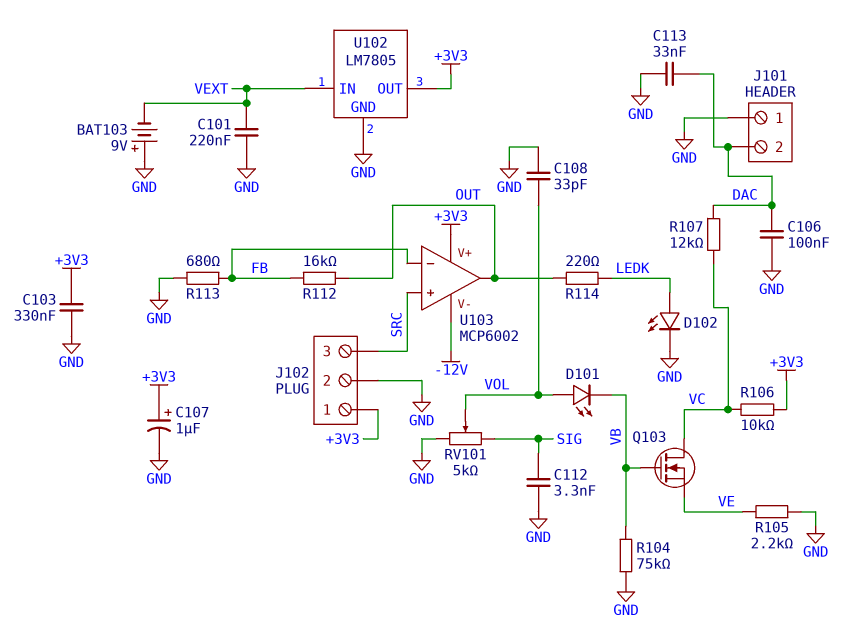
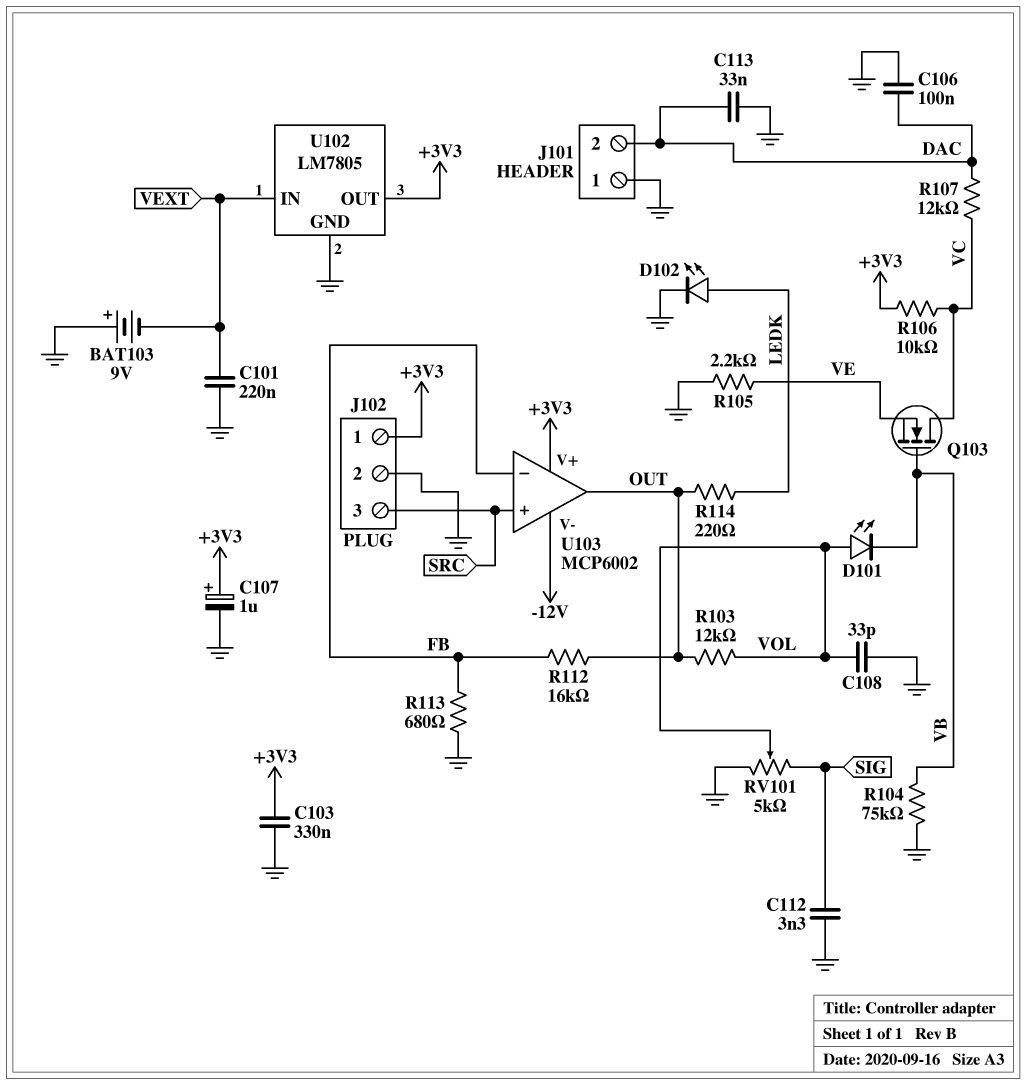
R103: none -> 12k (OUT, VOL)

